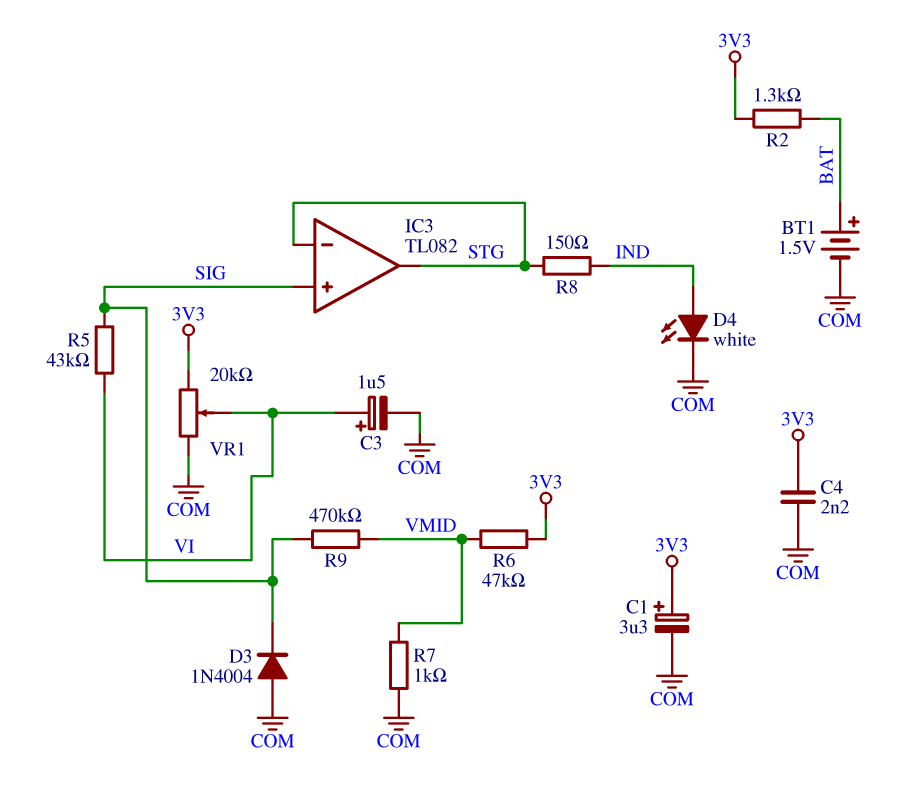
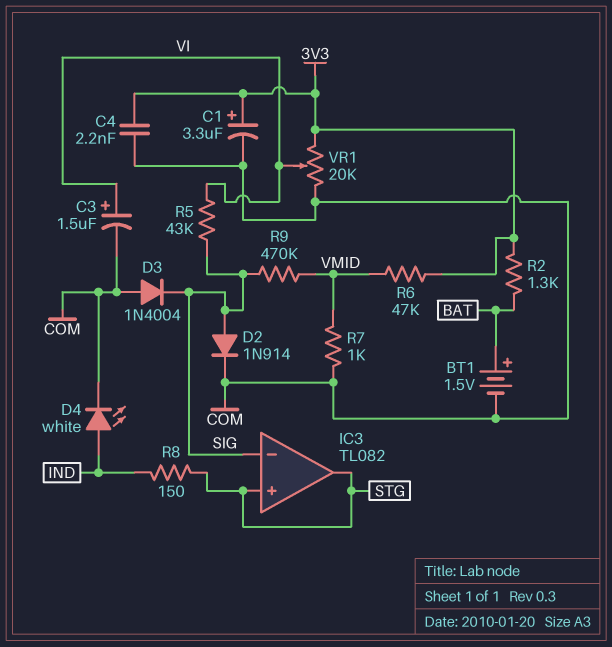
D2: none -> diode 1N914 (A SIG, K COM)
IC3 pin in+: SIG -> STG
IC3 pin in-: STG -> SIG

